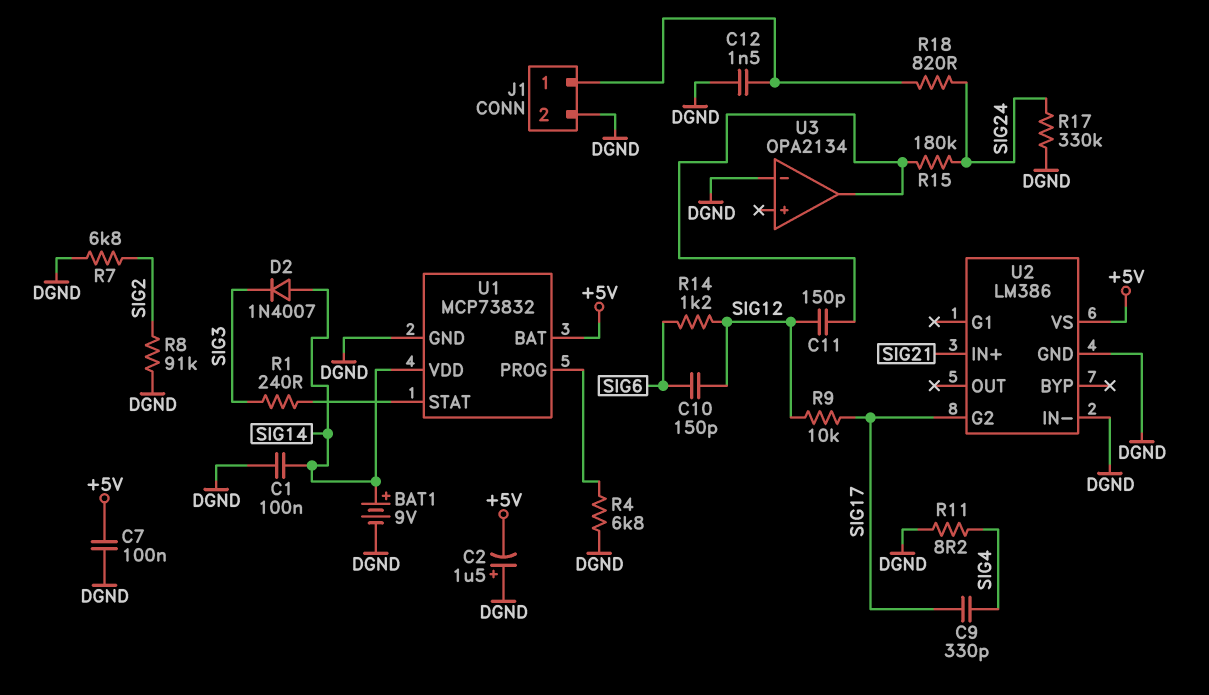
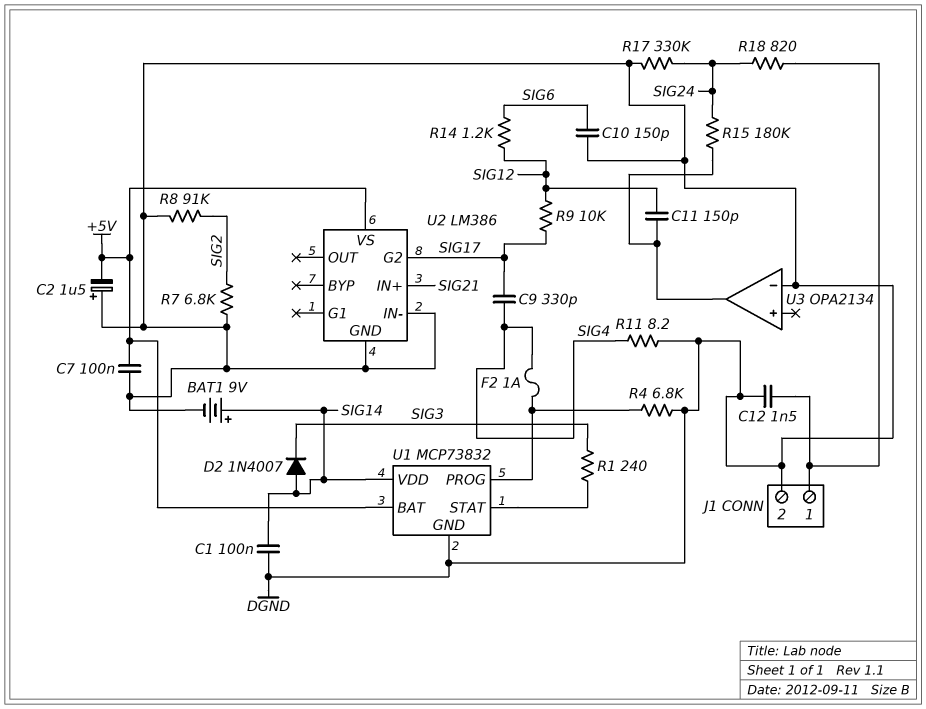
C10: 150pF (SIG6, SIG12) -> 150pF (DGND, SIG6)
F2: none -> 1A (SIG4, U1/PROG)

